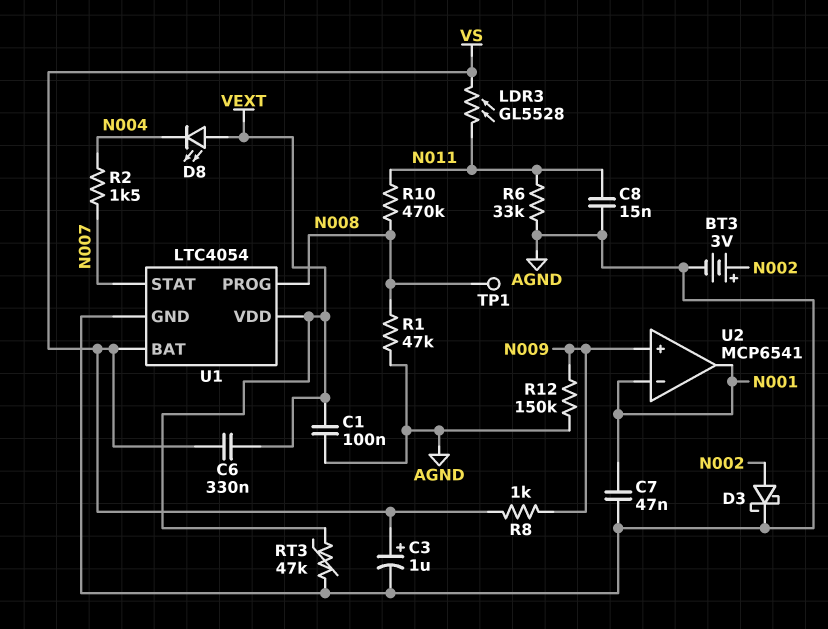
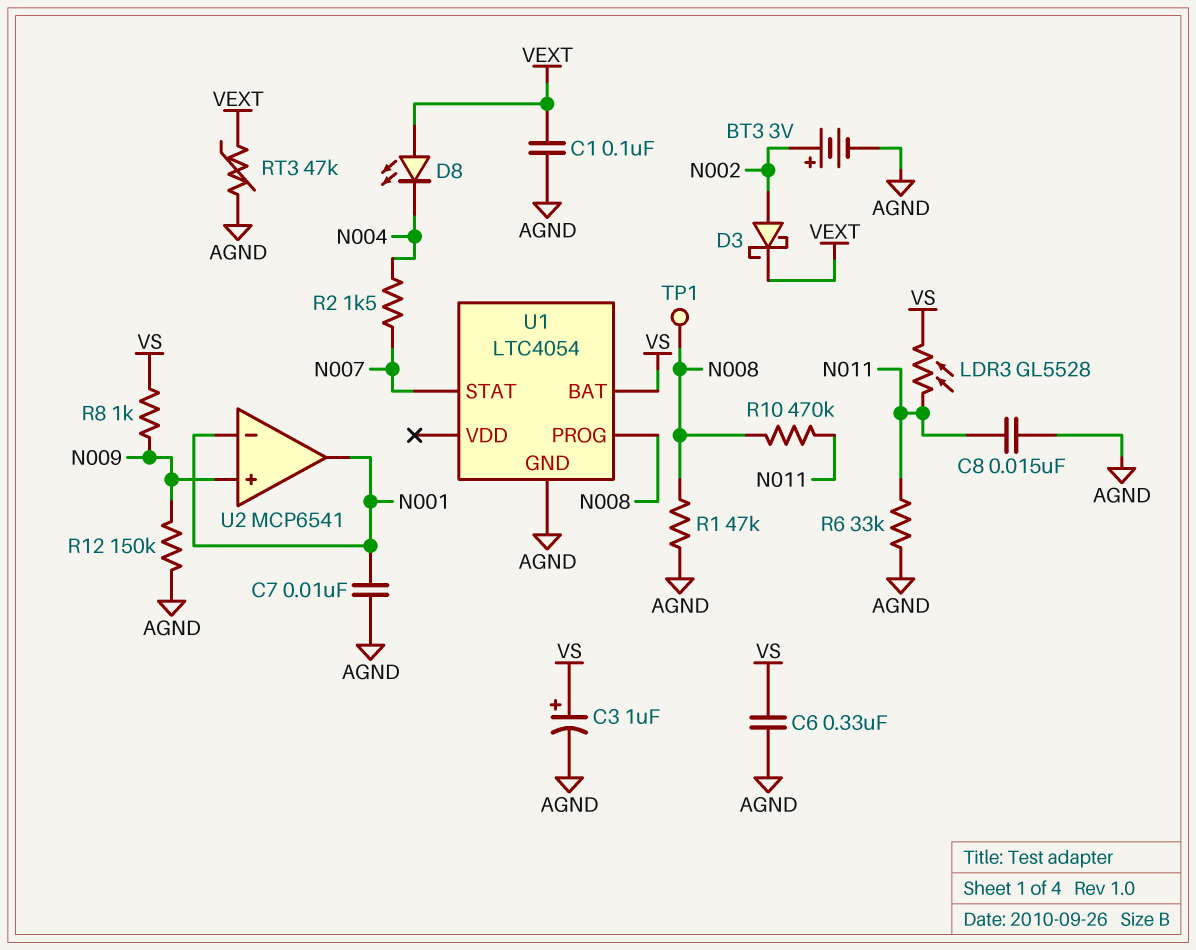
C6: 330nF (VEXT, VS) -> 330nF (AGND, VS)
C7: 47nF (AGND, N001) -> 10nF (AGND, N001)
D3: schottky (A N002, K AGND) -> schottky (A N002, K VEXT)
U1 pin VDD: VEXT -> none

